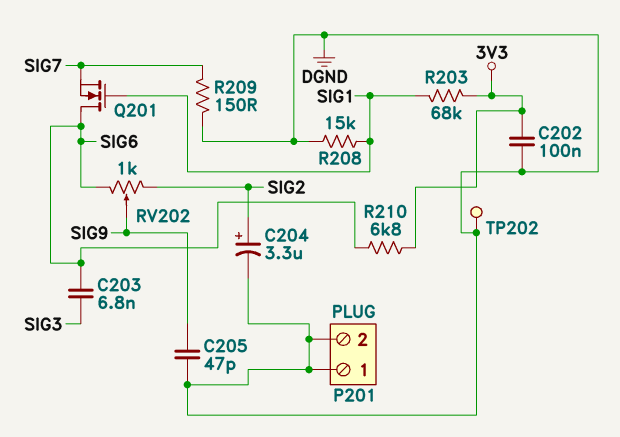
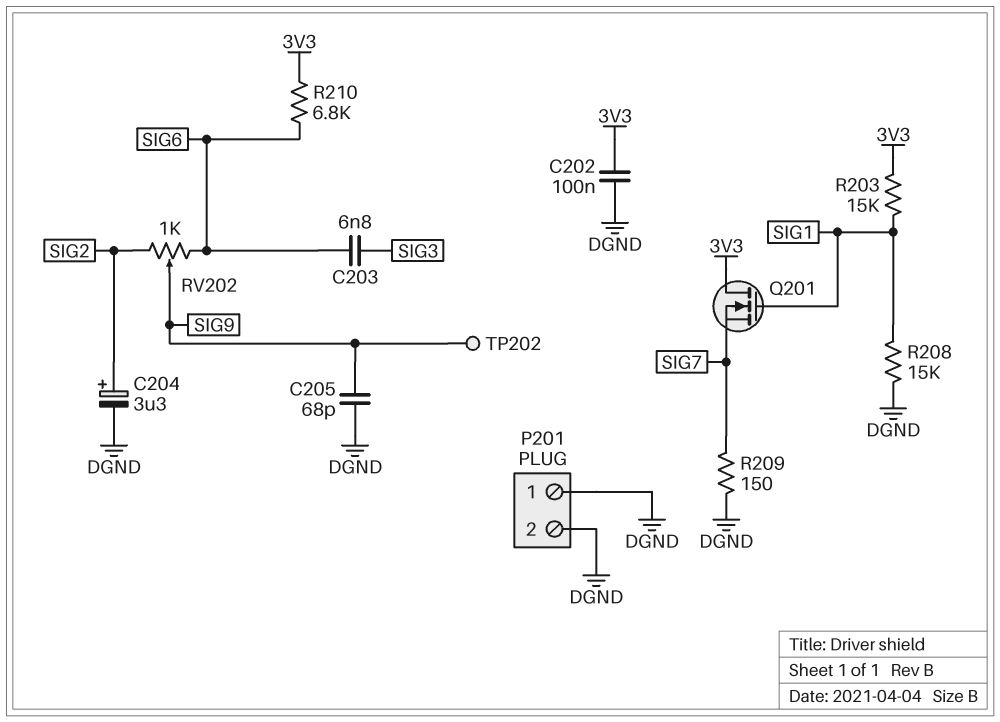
C205: 47pF (DGND, SIG9) -> 68pF (DGND, SIG9)
Q201: NMOS (G SIG1, D SIG6, S SIG7) -> NMOS (G SIG1, D 3V3, S SIG7)
R203: 68k (3V3, SIG1) -> 15k (3V3, SIG1)
TP202: test point (DGND) -> test point (SIG9)

